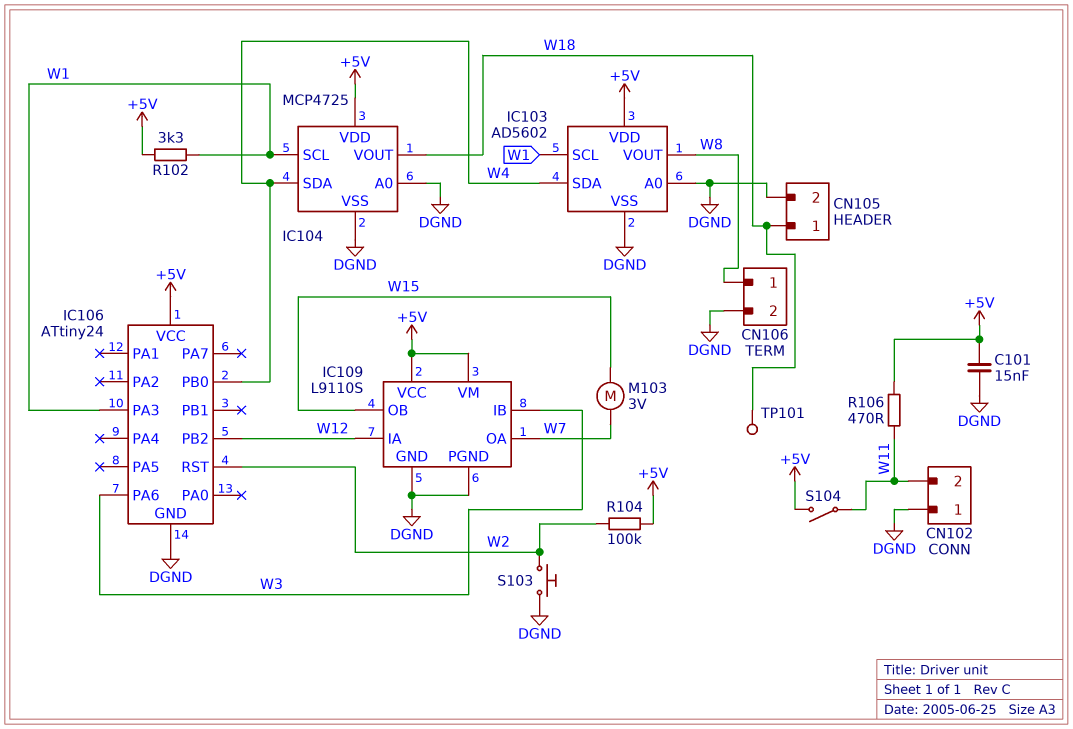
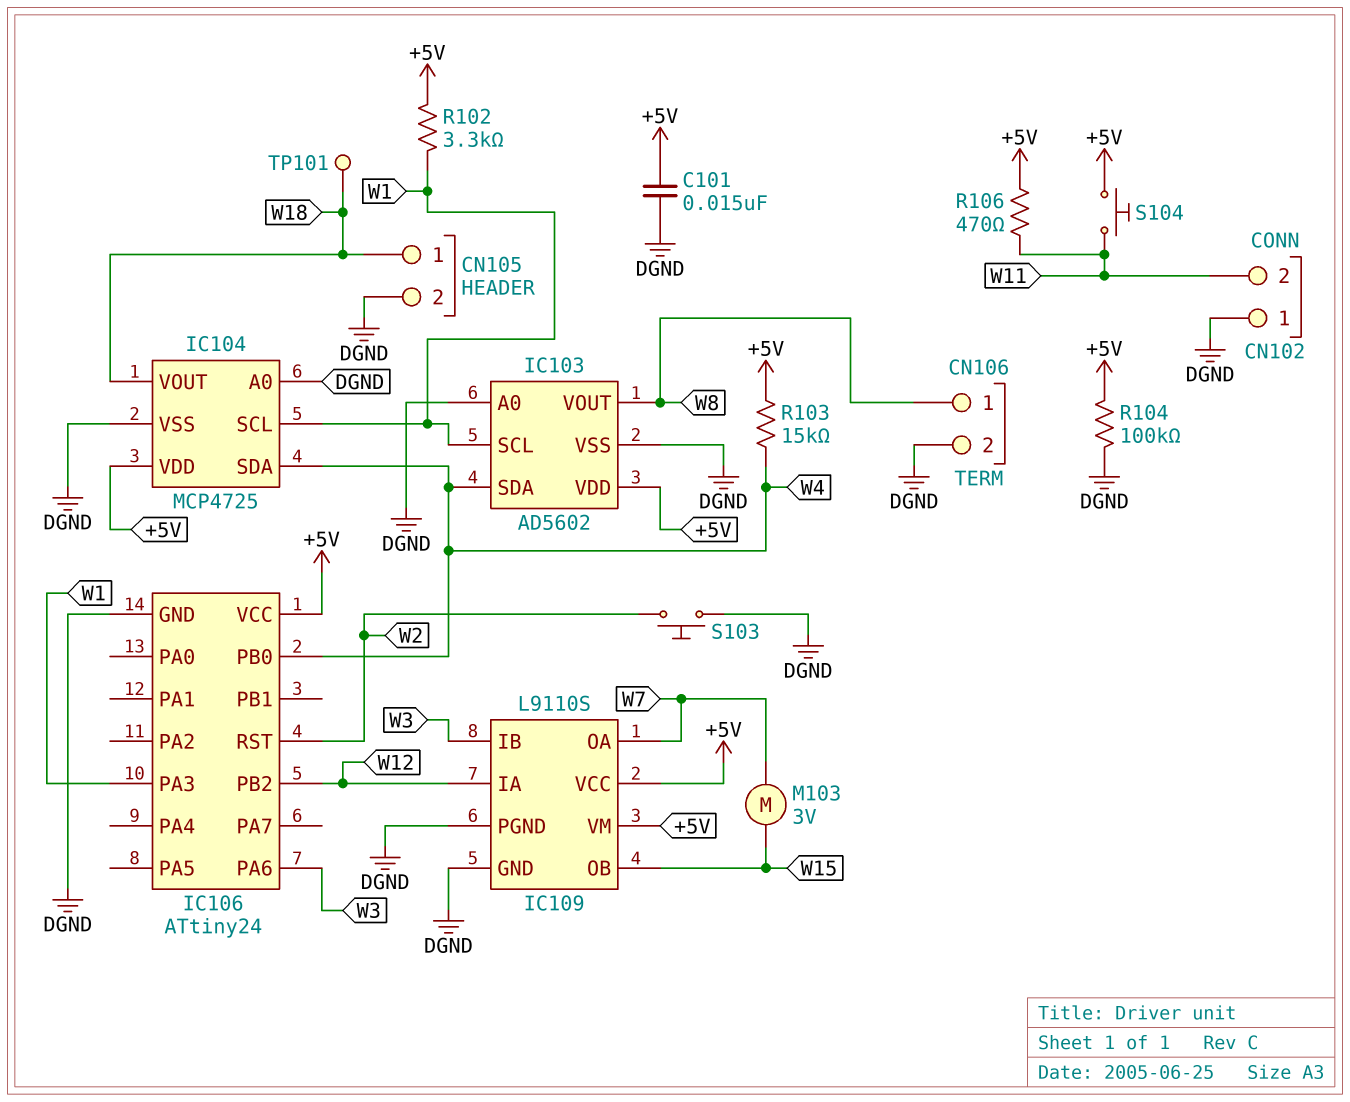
R103: none -> 15k (+5V, W4)
R104: 100k (+5V, W2) -> 100k (+5V, DGND)
S104: switch (+5V, W11) -> button (+5V, W11)

